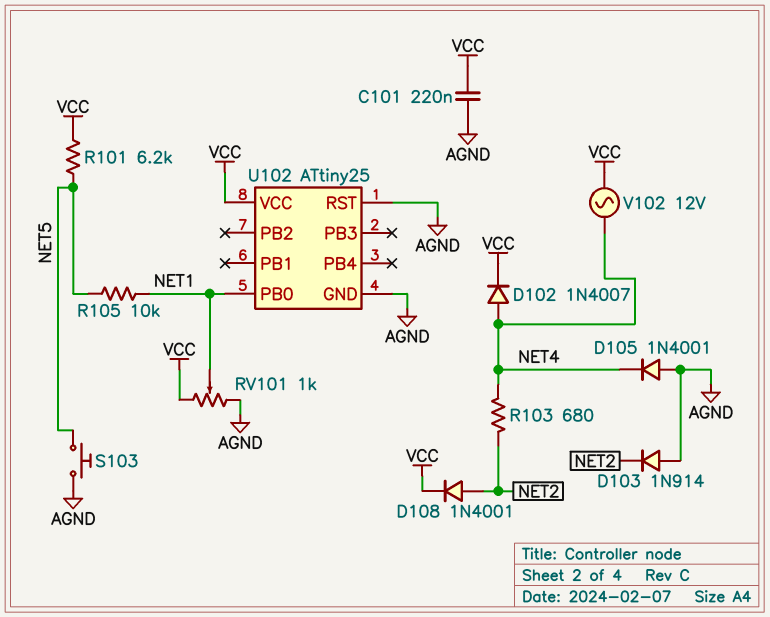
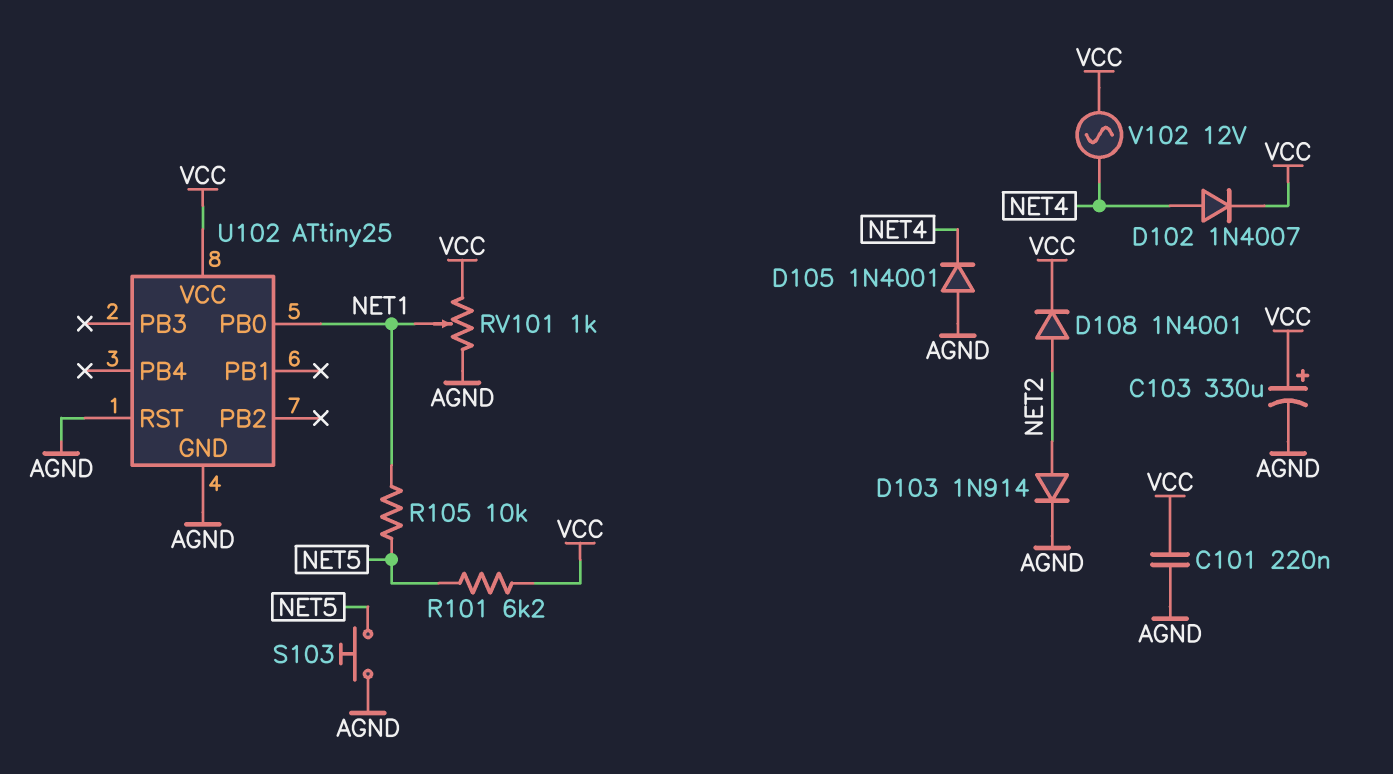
C103: none -> 330uF (plus VCC, minus AGND)
D103: diode 1N914 (A AGND, K NET2) -> diode 1N914 (A NET2, K AGND)
R103: 680 (NET2, NET4) -> none

